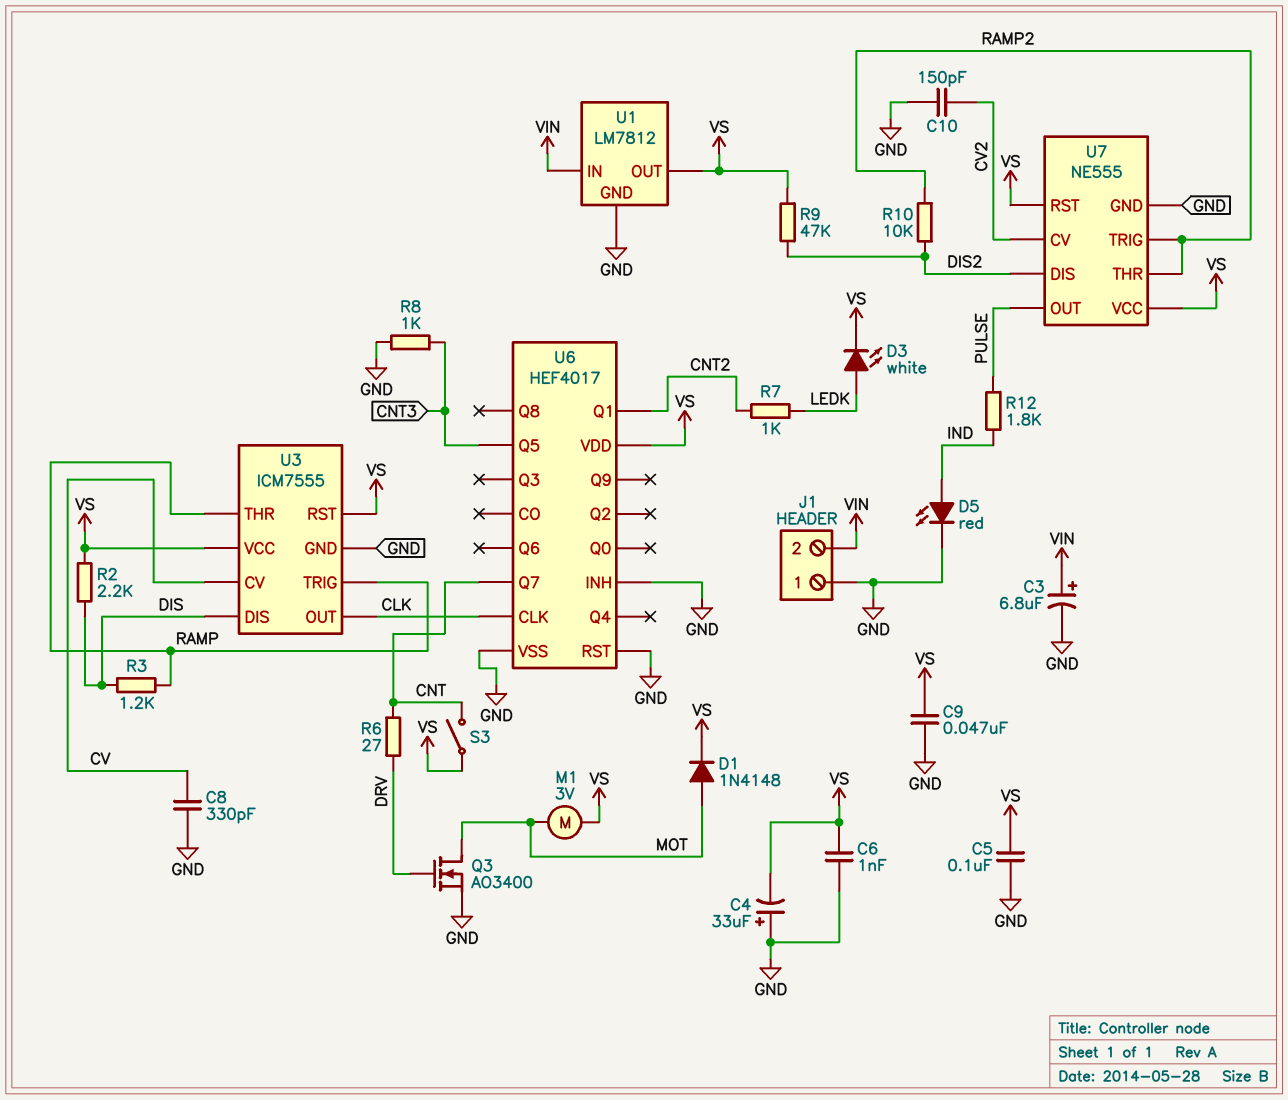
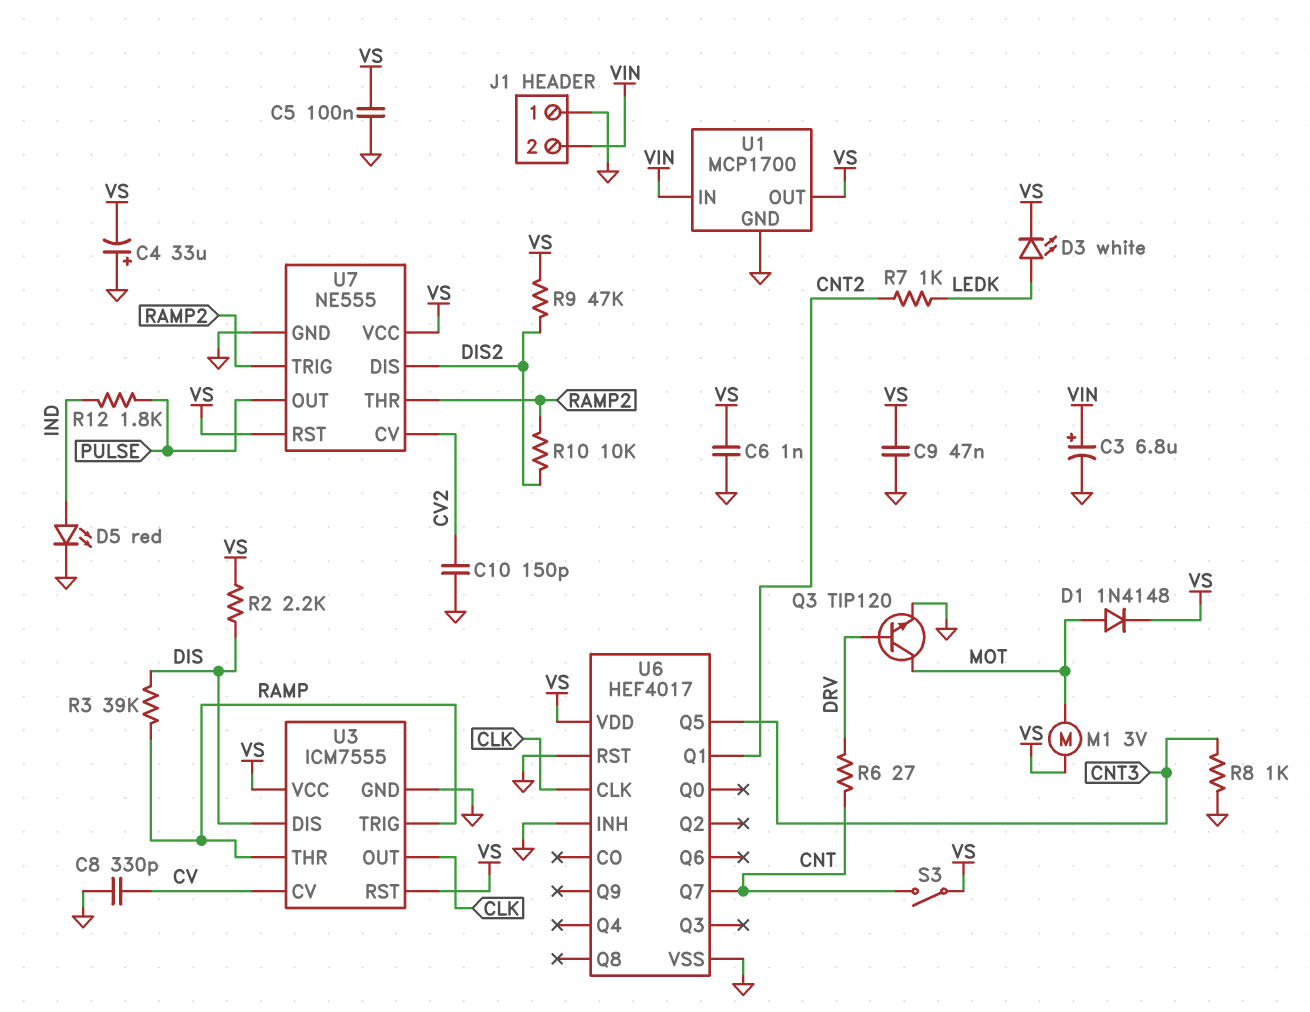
Q3: NMOS AO3400 (G DRV, D MOT, S GND) -> NPN TIP120 (B DRV, C MOT, E GND)
R3: 1.2k (DIS, RAMP) -> 39k (DIS, RAMP)
U1: LM7812 -> MCP1700

